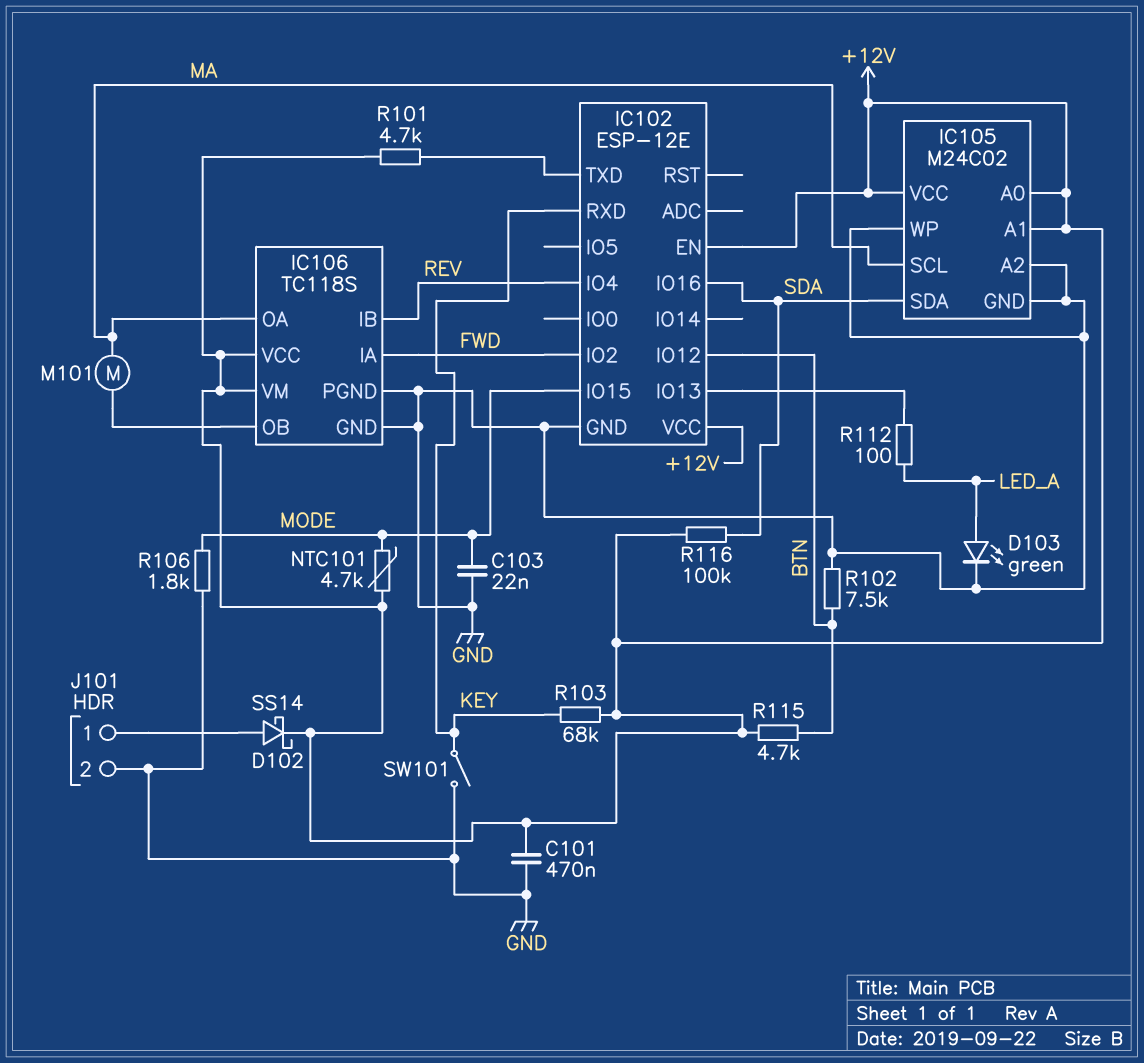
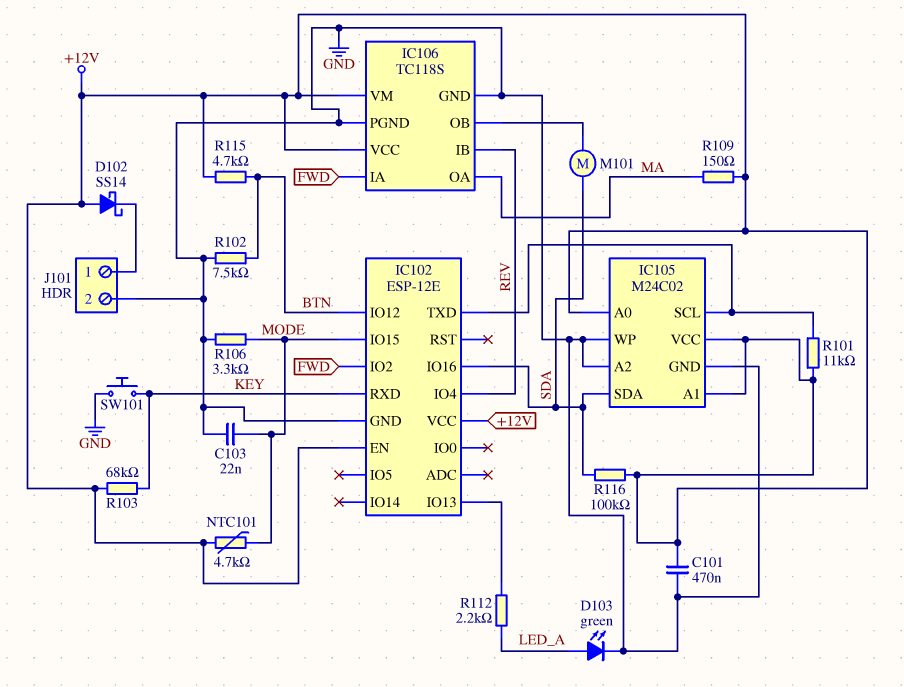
D102: schottky SS14 (A J101/1, K +12V) -> schottky SS14 (A +12V, K J101/1)
IC105 pin SCL: MA -> IC102/TXD
M101: motor (IC106/OB, MA) -> motor (IC106/OB, SDA)
R101: 4.7k (+12V, IC102/TXD) -> 11k (+12V, IC102/TXD)
R106: 1.8k (GND, MODE) -> 3.3k (GND, MODE)
R109: none -> 150 (+12V, MA)
R112: 100 (IC102/IO13, LED_A) -> 2.2k (IC102/IO13, LED_A)
SW101: switch (GND, KEY) -> button (GND, KEY)

